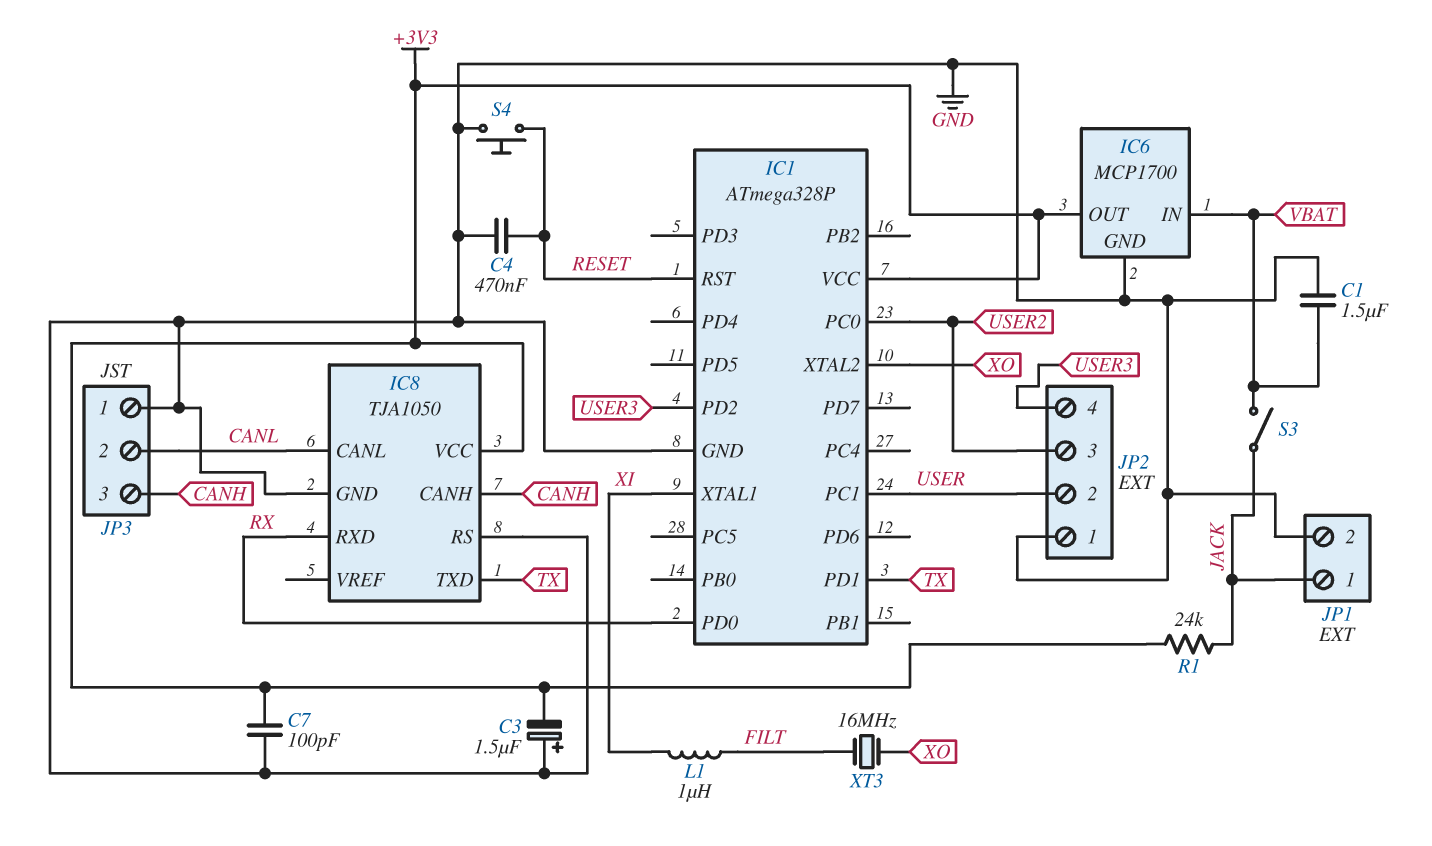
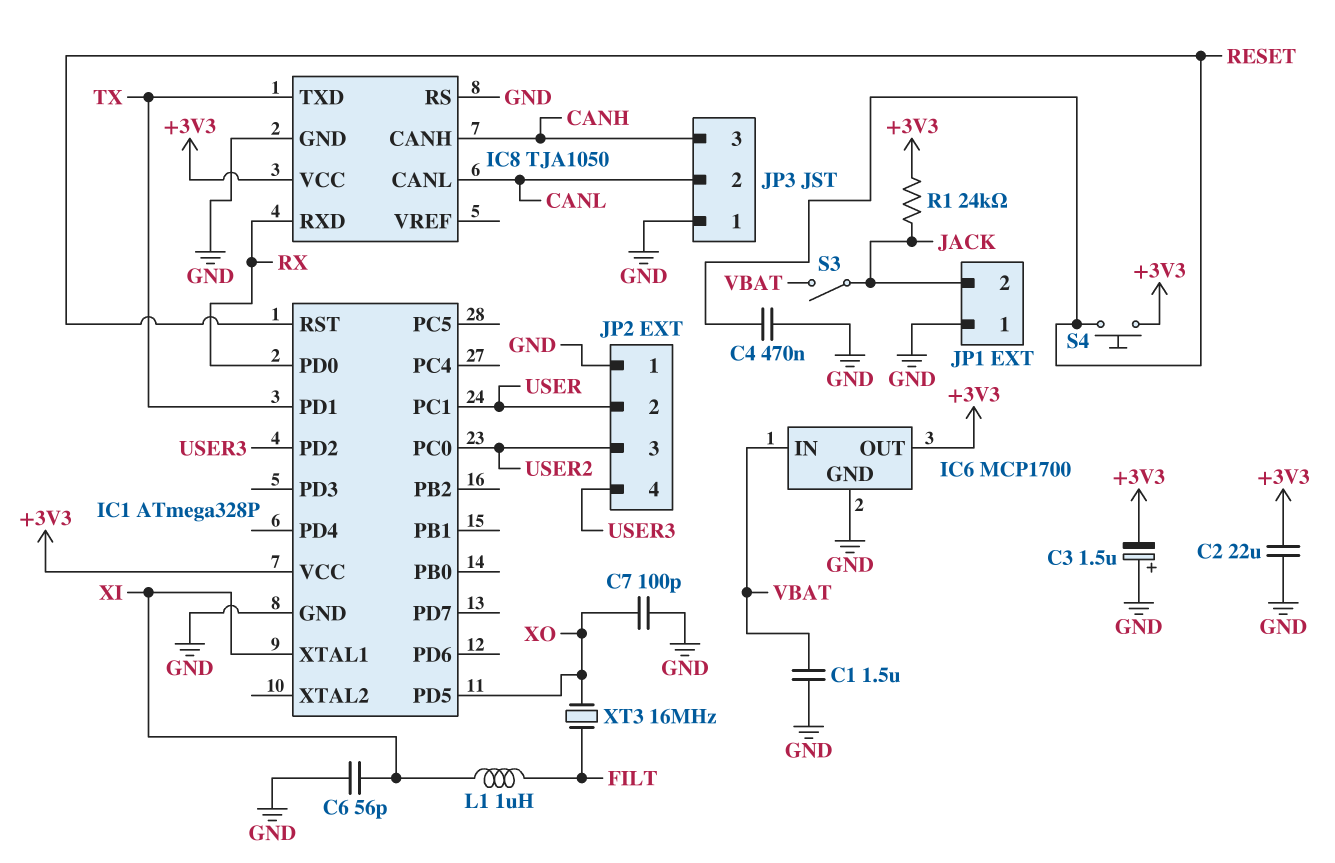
C2: none -> 22uF (+3V3, GND)
C6: none -> 56pF (GND, XI)
C7: 100pF (+3V3, GND) -> 100pF (GND, XO)
IC1 pin PD5: none -> XO
IC1 pin XTAL2: XO -> none
JP1 pin 1: JACK -> GND
JP1 pin 2: GND -> JACK
S4: button (GND, RESET) -> button (+3V3, RESET)

